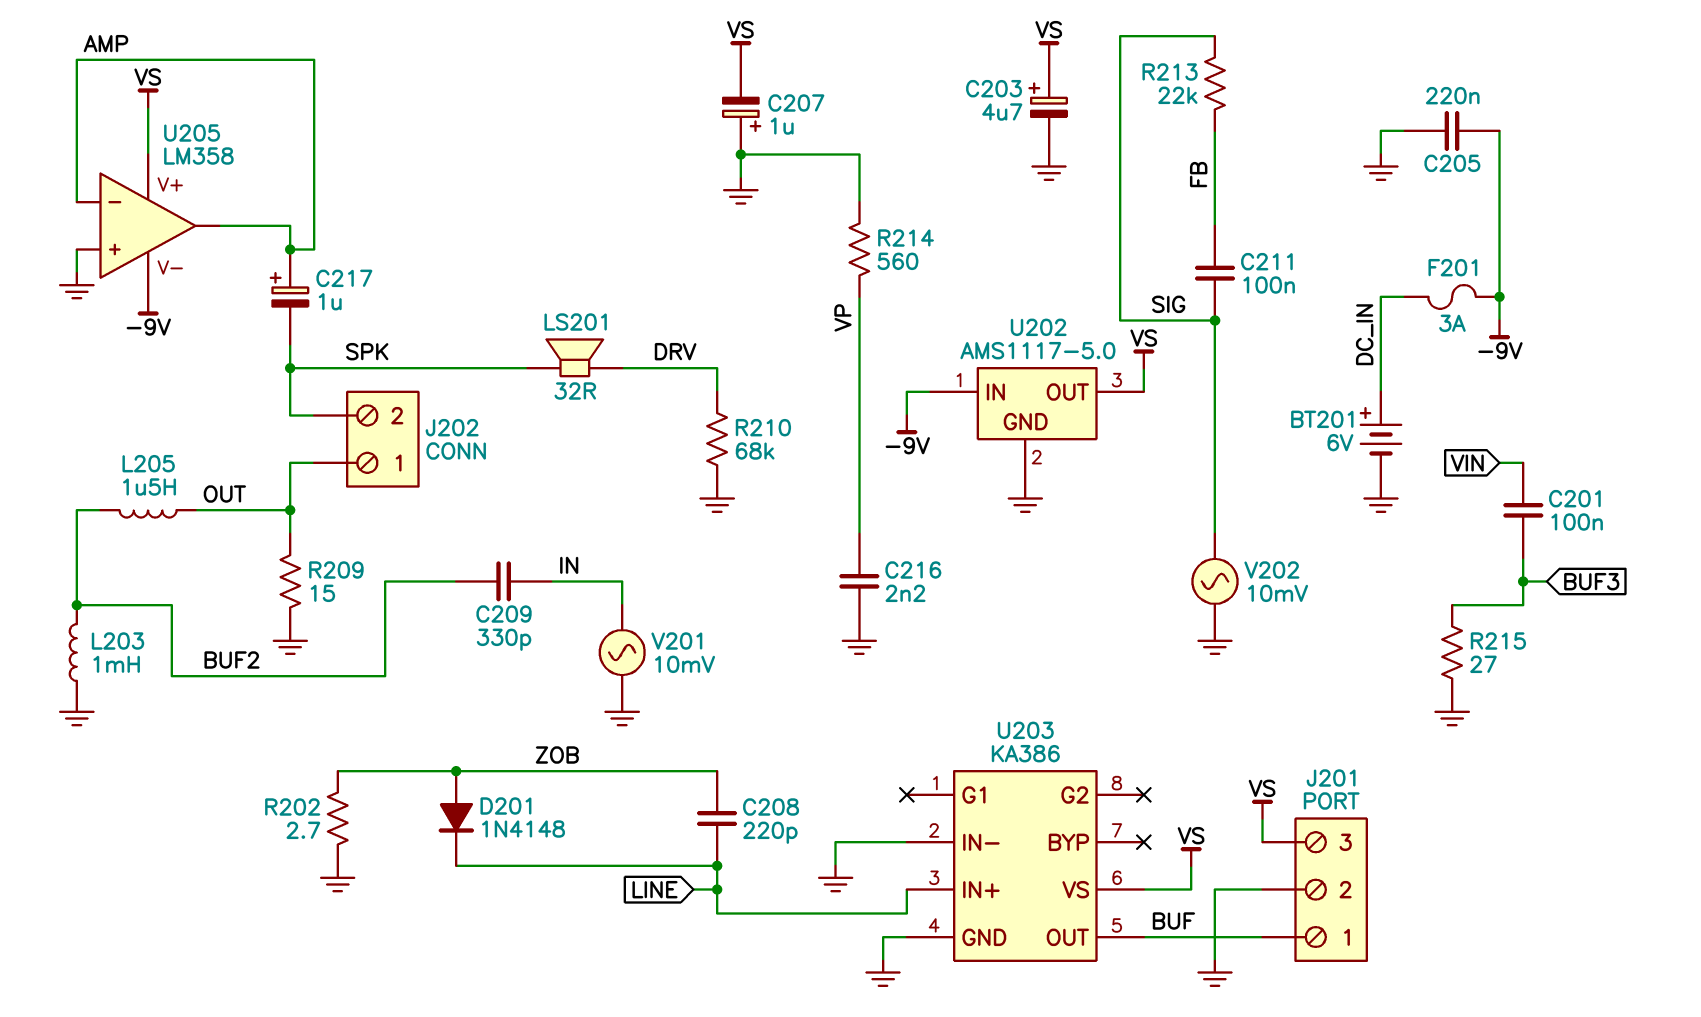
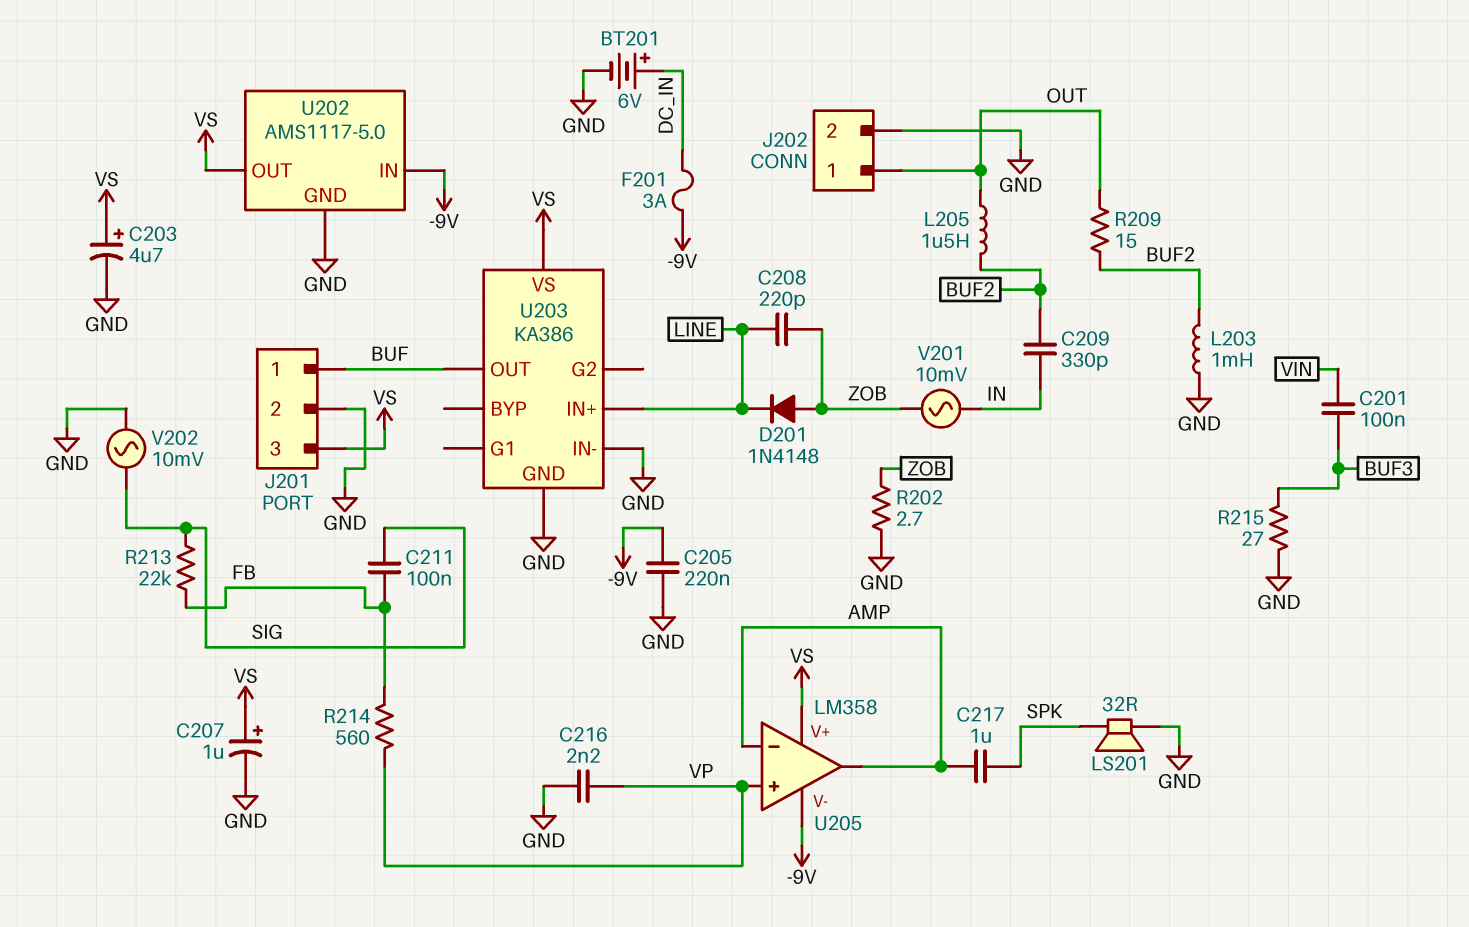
C207: 1uF (plus GND, minus VS) -> 1uF (plus VS, minus GND)
C217: 1uF (plus AMP, minus SPK) -> 1uF (AMP, SPK)
J202 pin 2: SPK -> GND
LS201: speaker 32R (DRV, SPK) -> speaker 32R (GND, SPK)
R209: 15 (GND, OUT) -> 15 (BUF2, OUT)
R210: 68k (DRV, GND) -> none
R214: 560 (GND, VP) -> 560 (FB, VP)
U205 pin in+: GND -> VP
V201: AC 10mV (GND, IN) -> AC 10mV (IN, ZOB)

